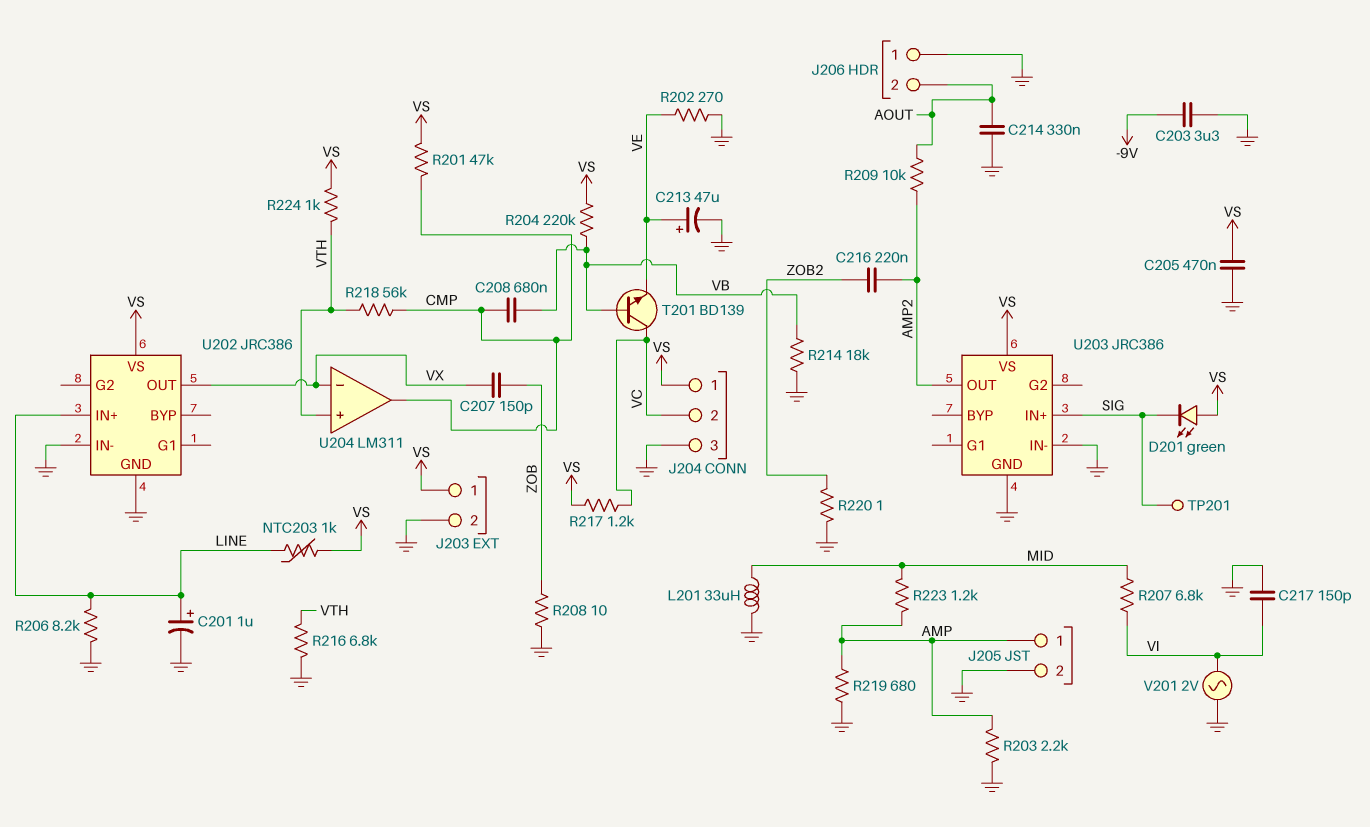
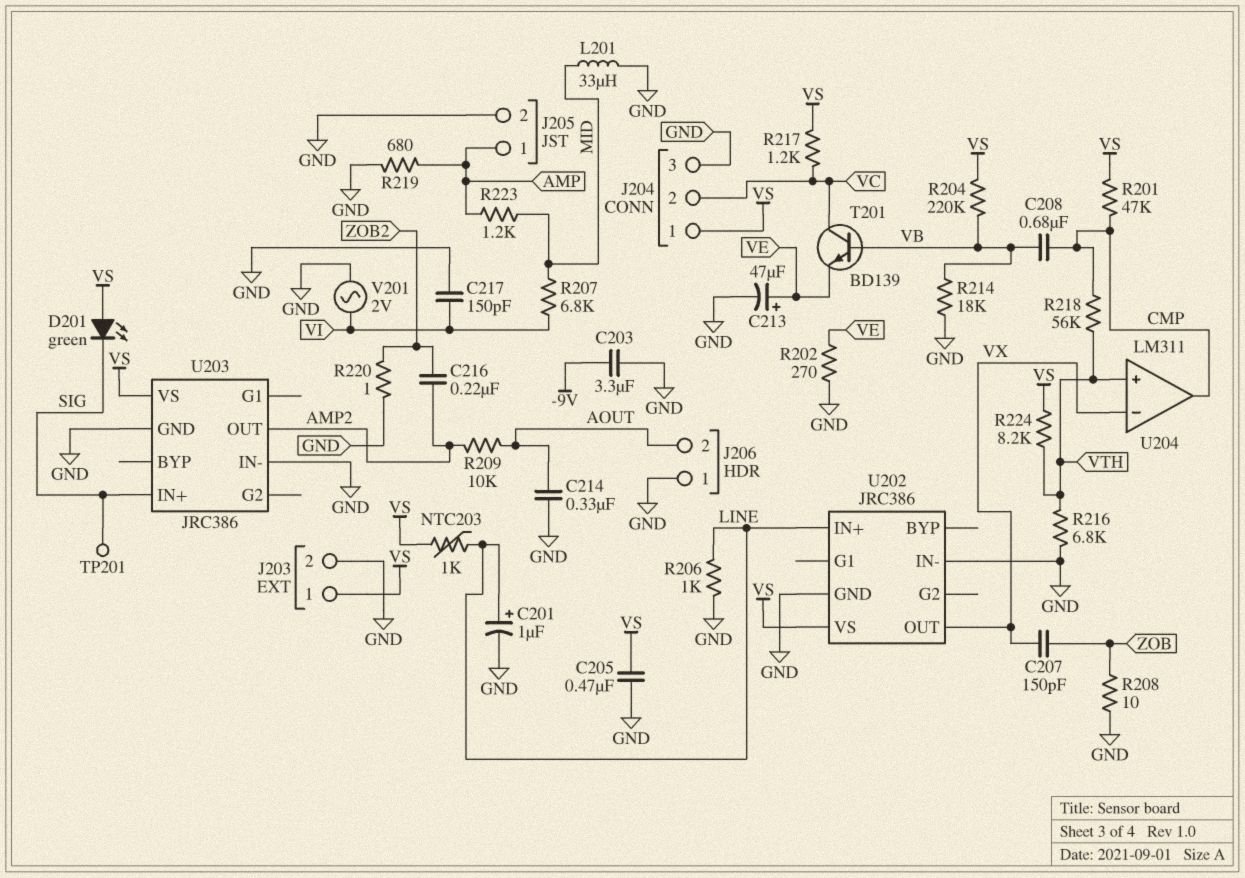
R203: 2.2k (AMP, GND) -> none
R206: 8.2k (GND, LINE) -> 1k (GND, LINE)
R224: 1k (VS, VTH) -> 8.2k (VS, VTH)

